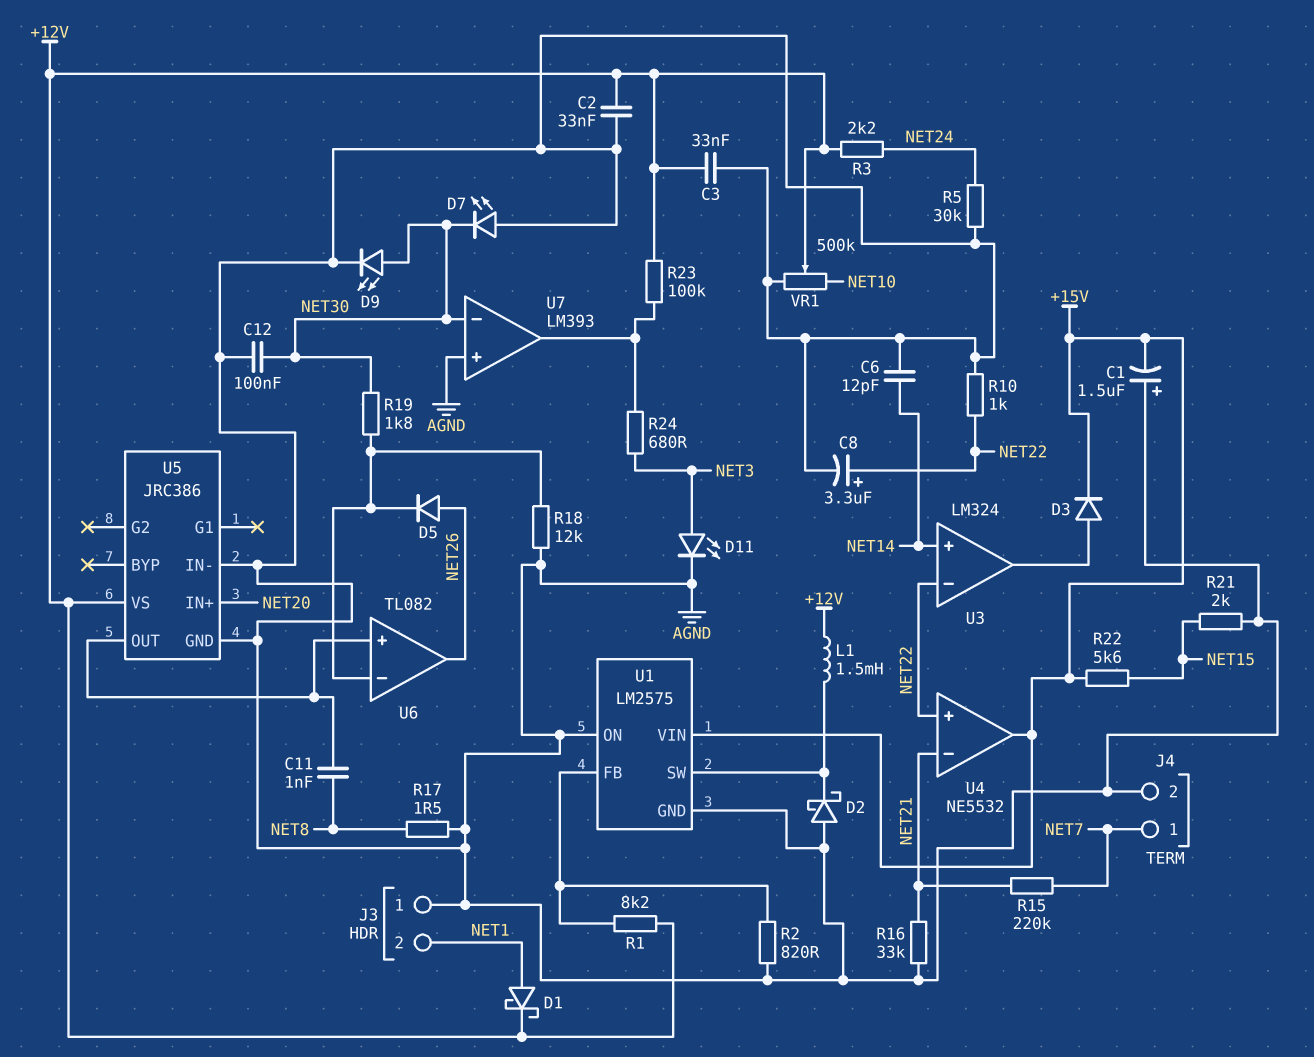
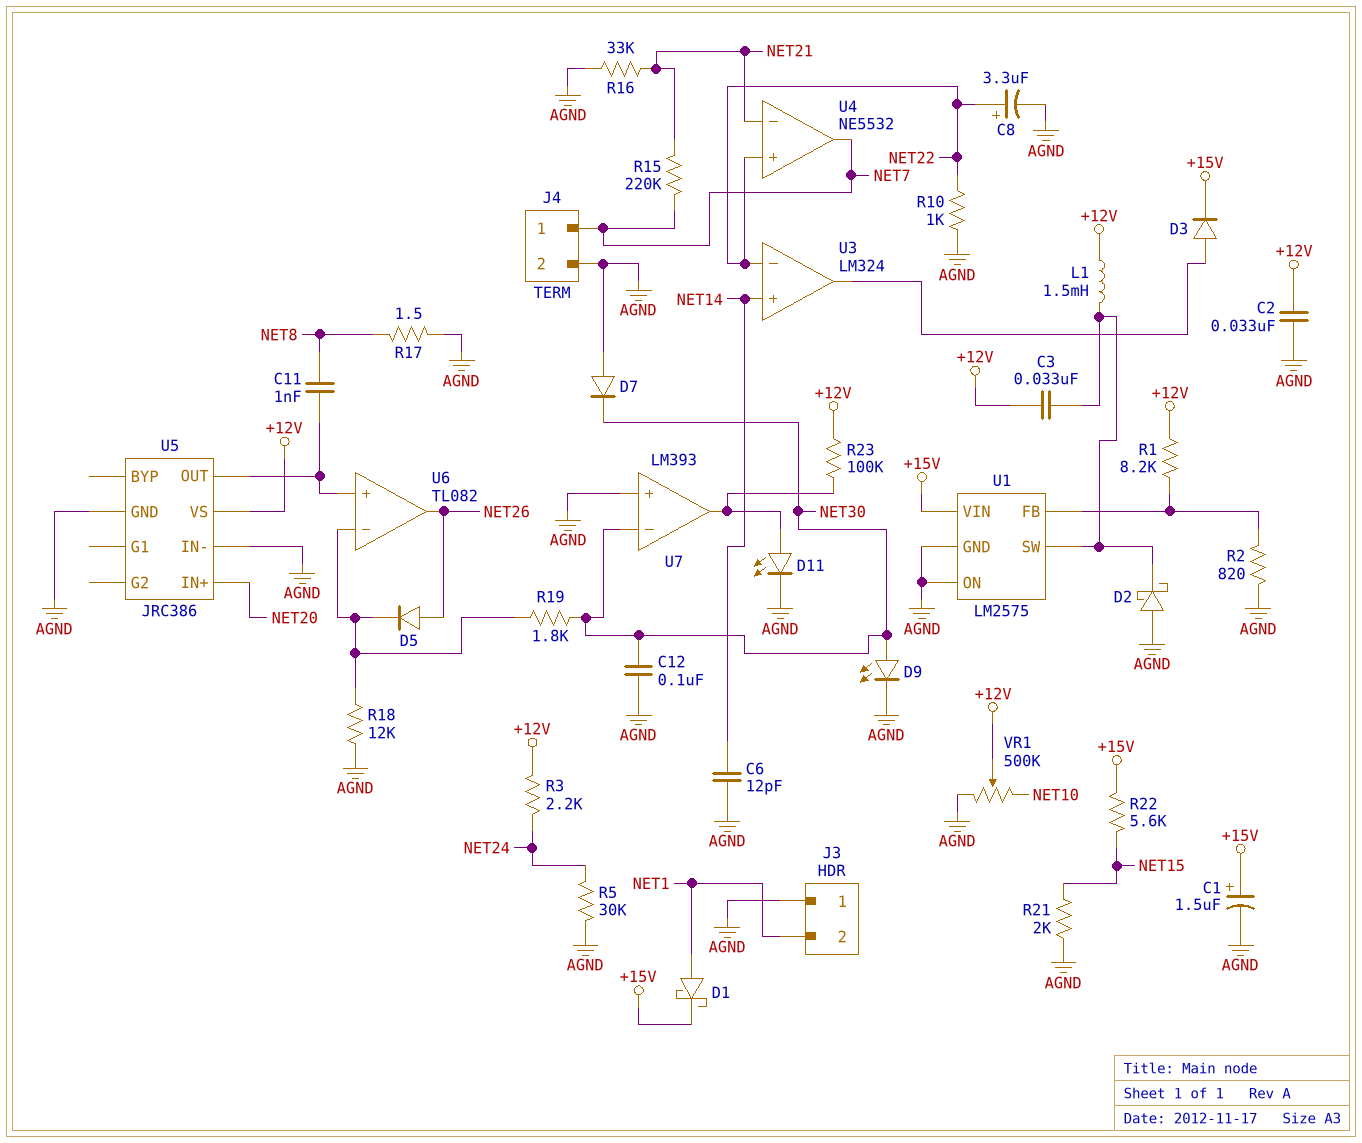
C1: 1.5uF (plus AGND, minus +15V) -> 1.5uF (plus +15V, minus AGND)
C3: 33nF (+12V, AGND) -> 33nF (+12V, U1/SW)
D1: schottky (A NET1, K +12V) -> schottky (A NET1, K +15V)
D7: LED (A AGND, K NET30) -> diode (A AGND, K NET30)
D11: LED (A NET3, K AGND) -> LED (A U7/out, K AGND)
R24: 680 (NET3, U7/out) -> none
U4 pin out: +15V -> NET7

